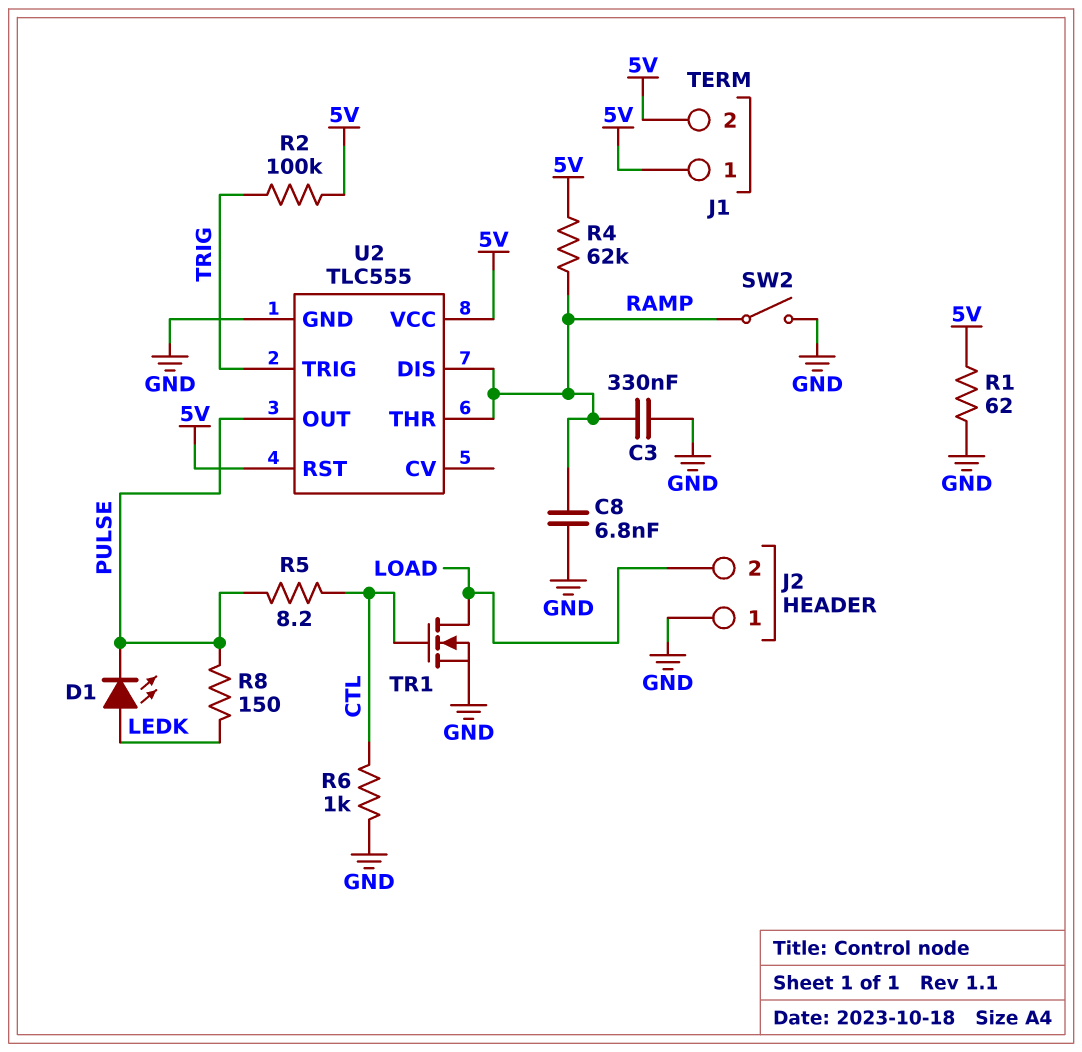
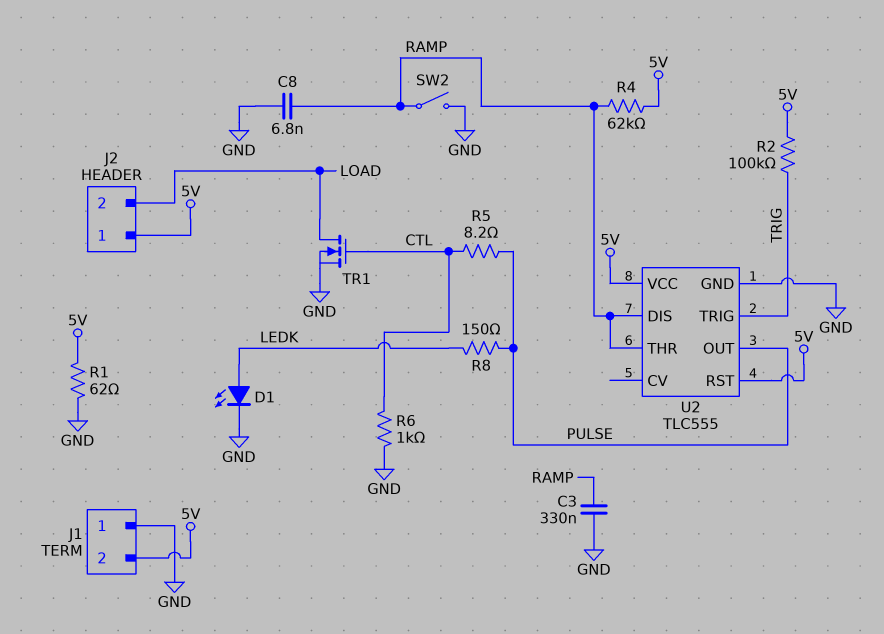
D1: LED (A LEDK, K PULSE) -> LED (A LEDK, K GND)
J1 pin 1: 5V -> GND
J2 pin 1: GND -> 5V

